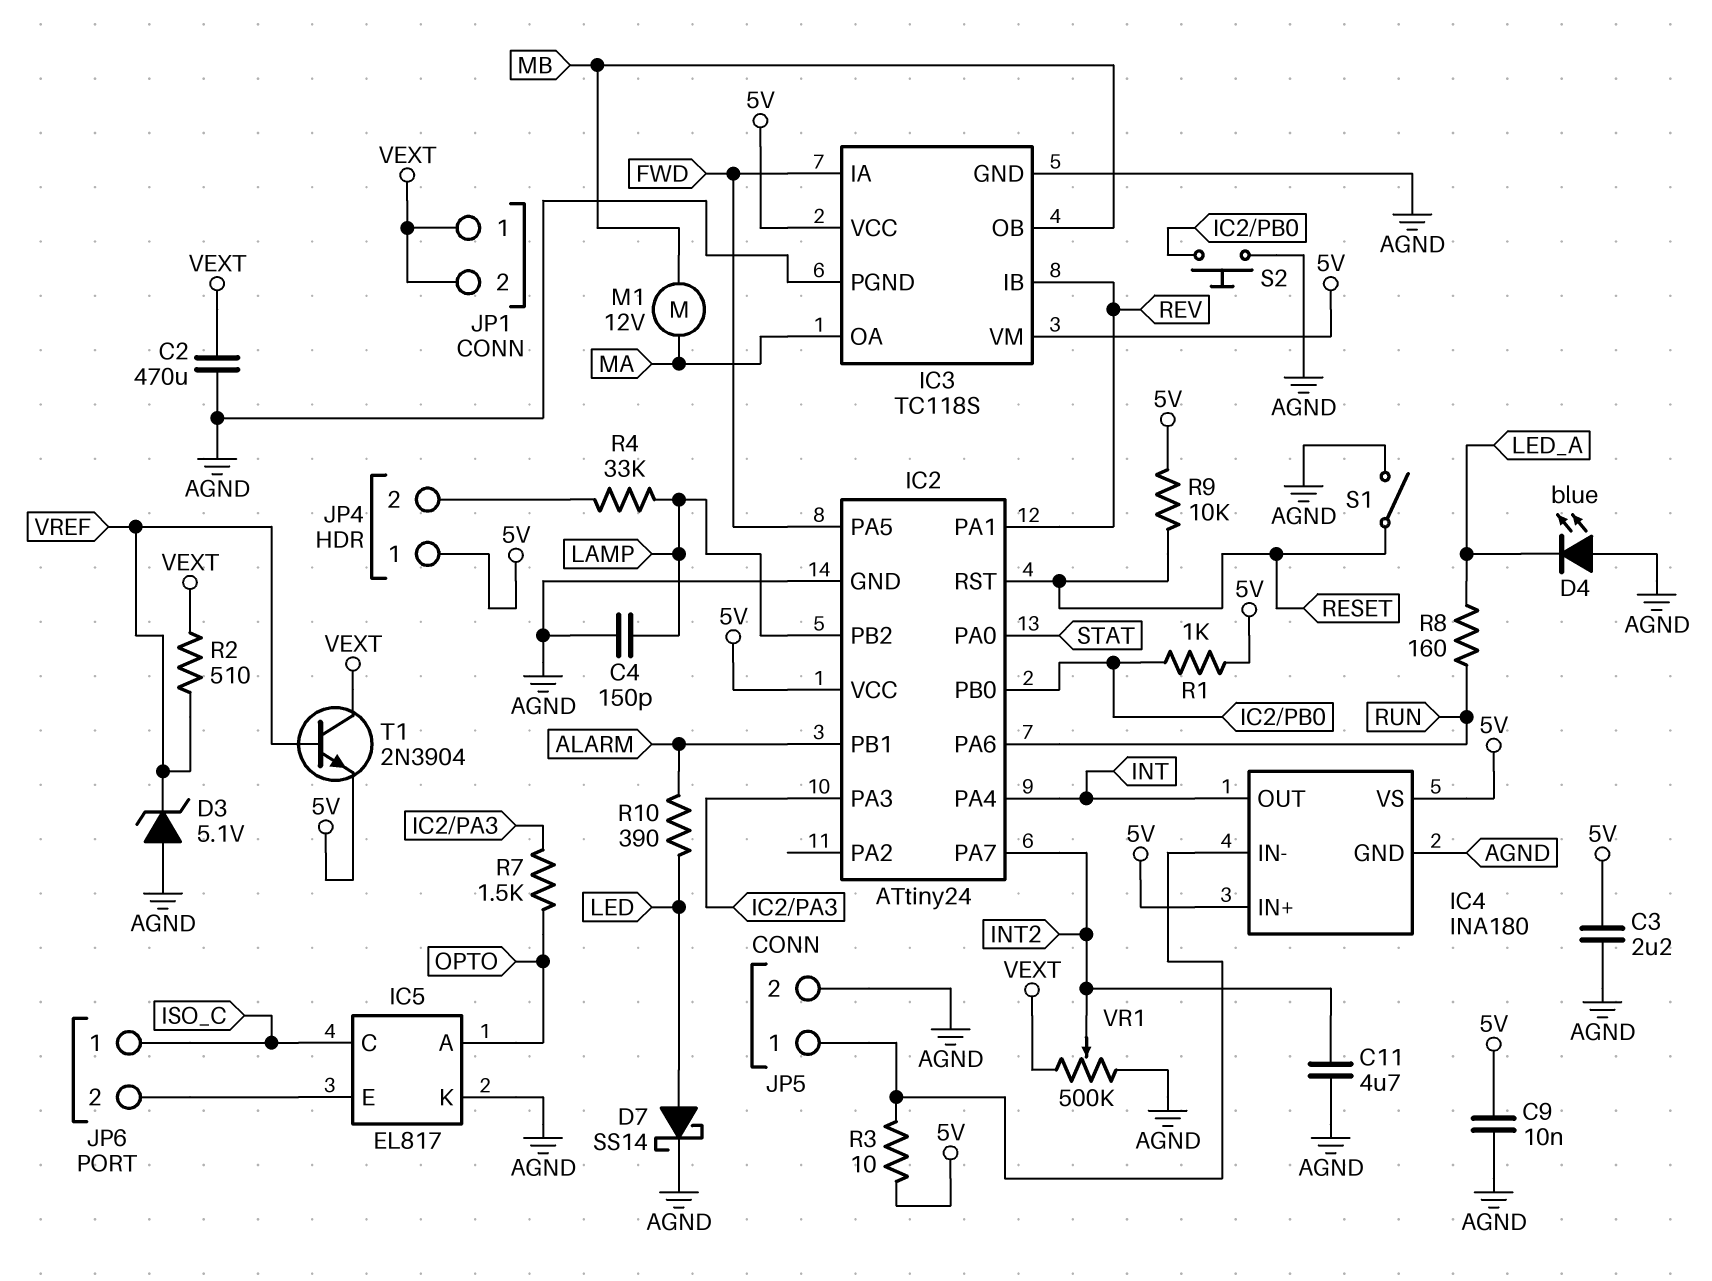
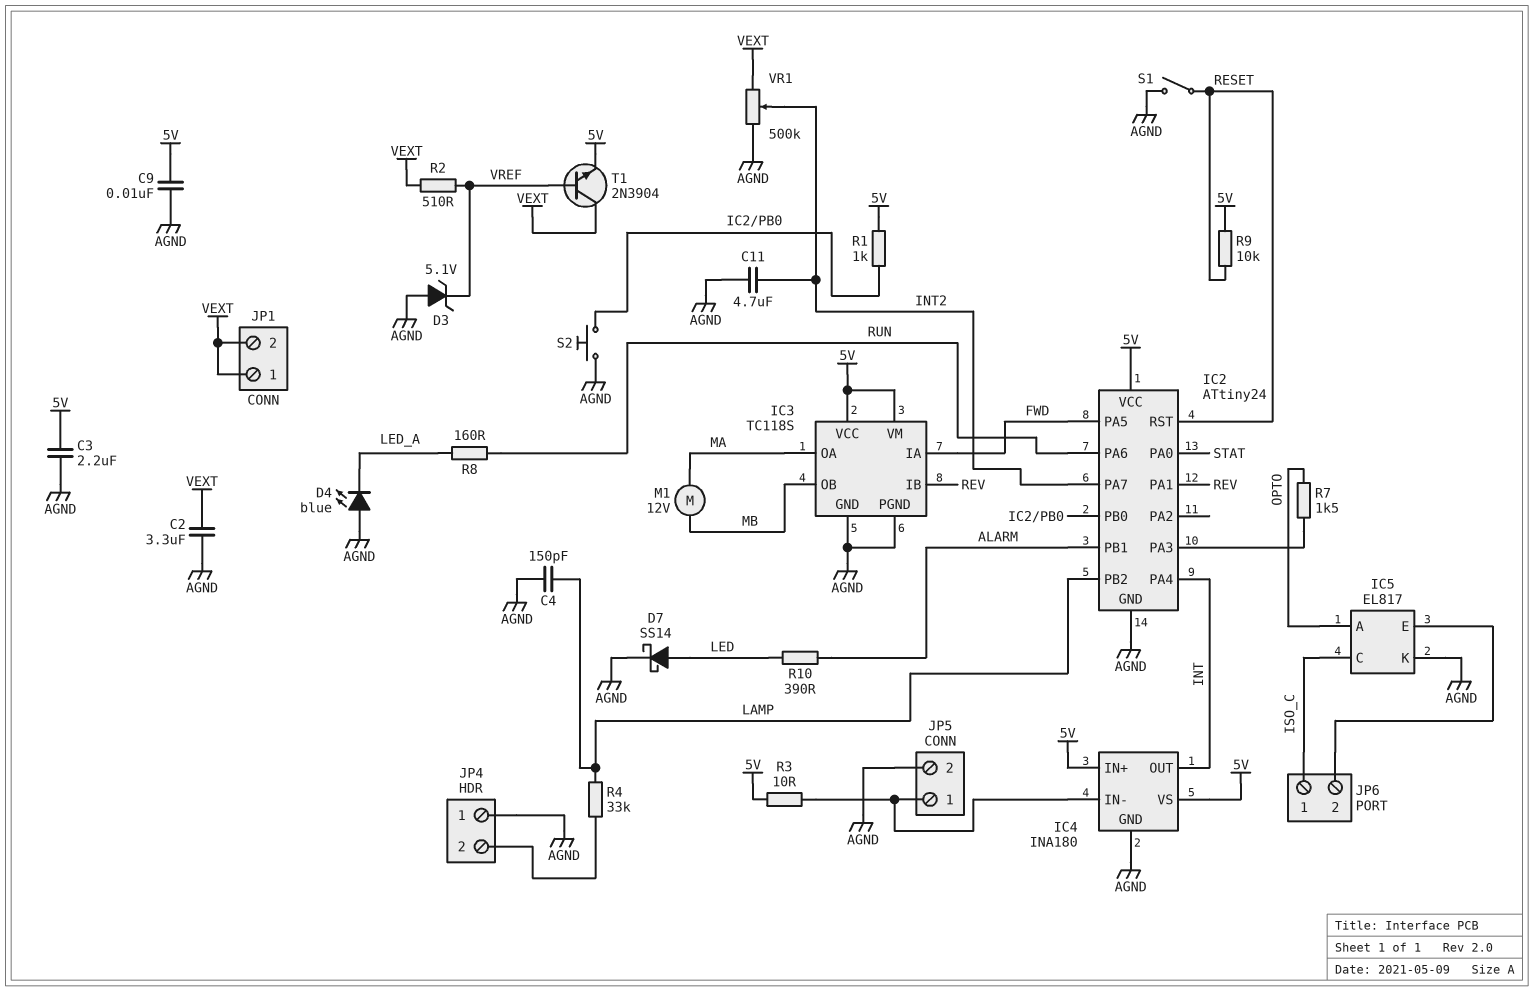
C2: 470uF (AGND, VEXT) -> 3.3uF (AGND, VEXT)
JP4 pin 1: 5V -> AGND

